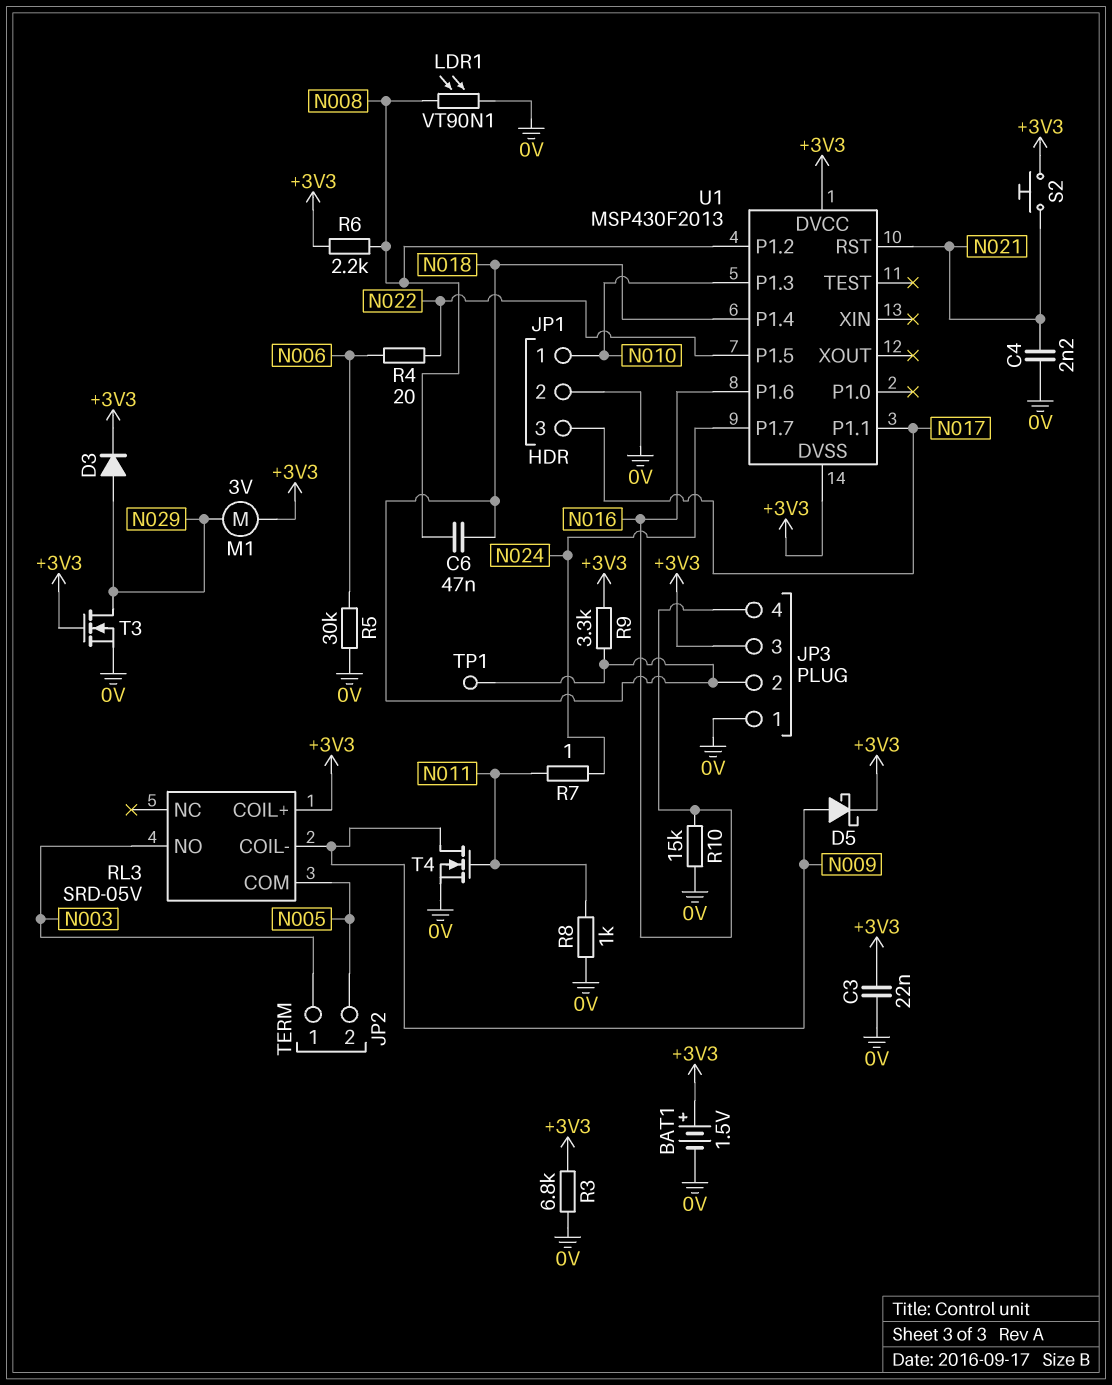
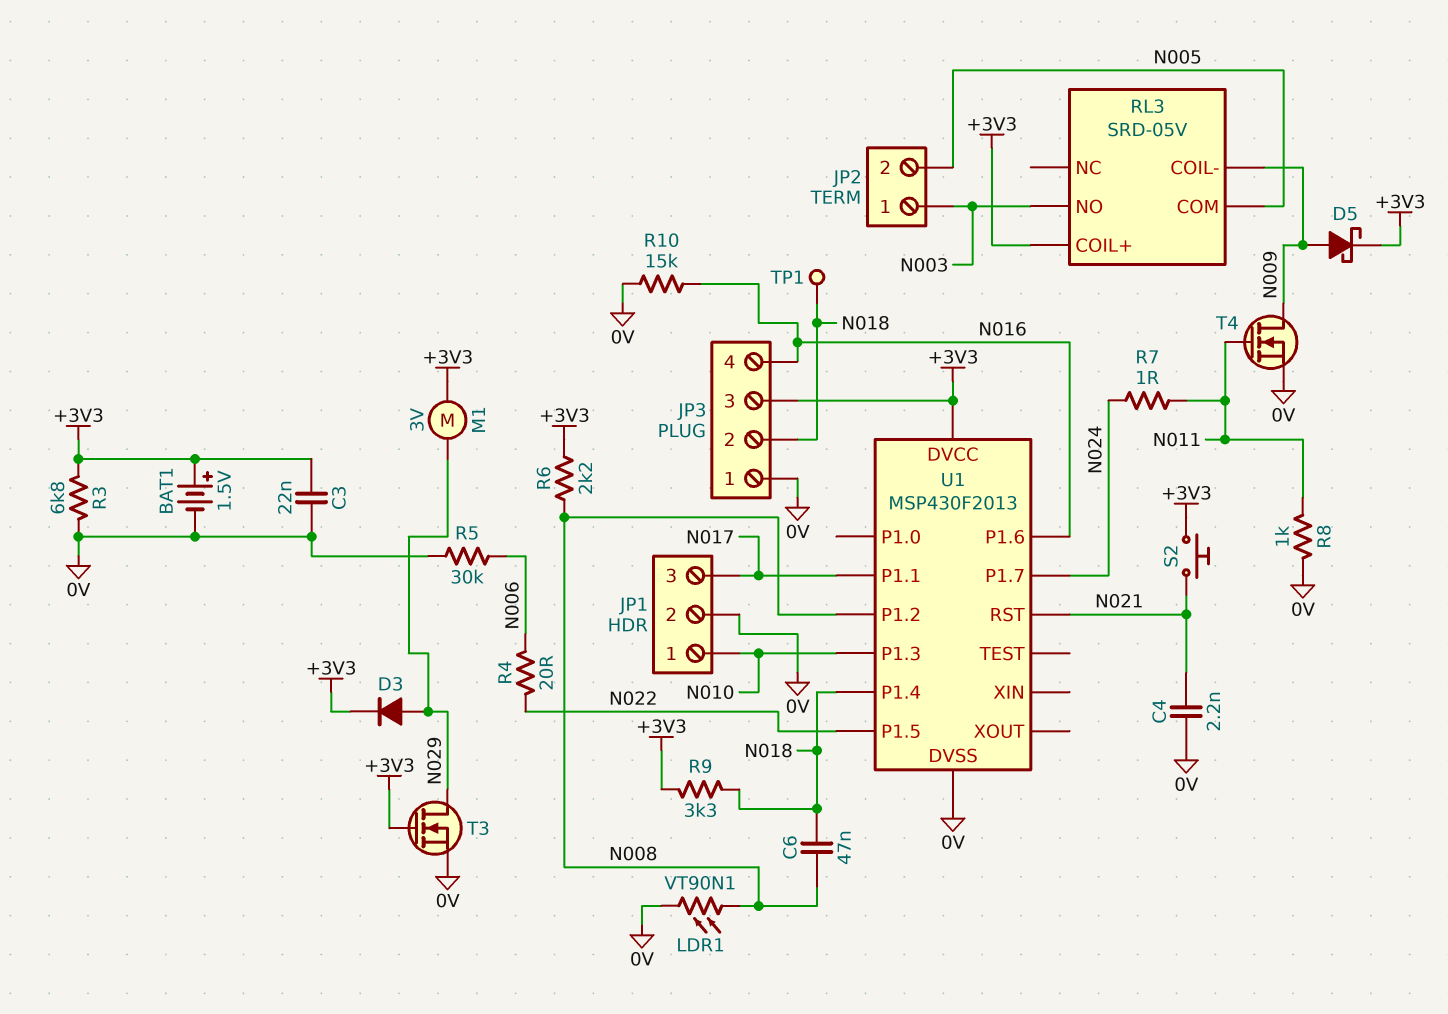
U1 pin DVSS: +3V3 -> 0V

